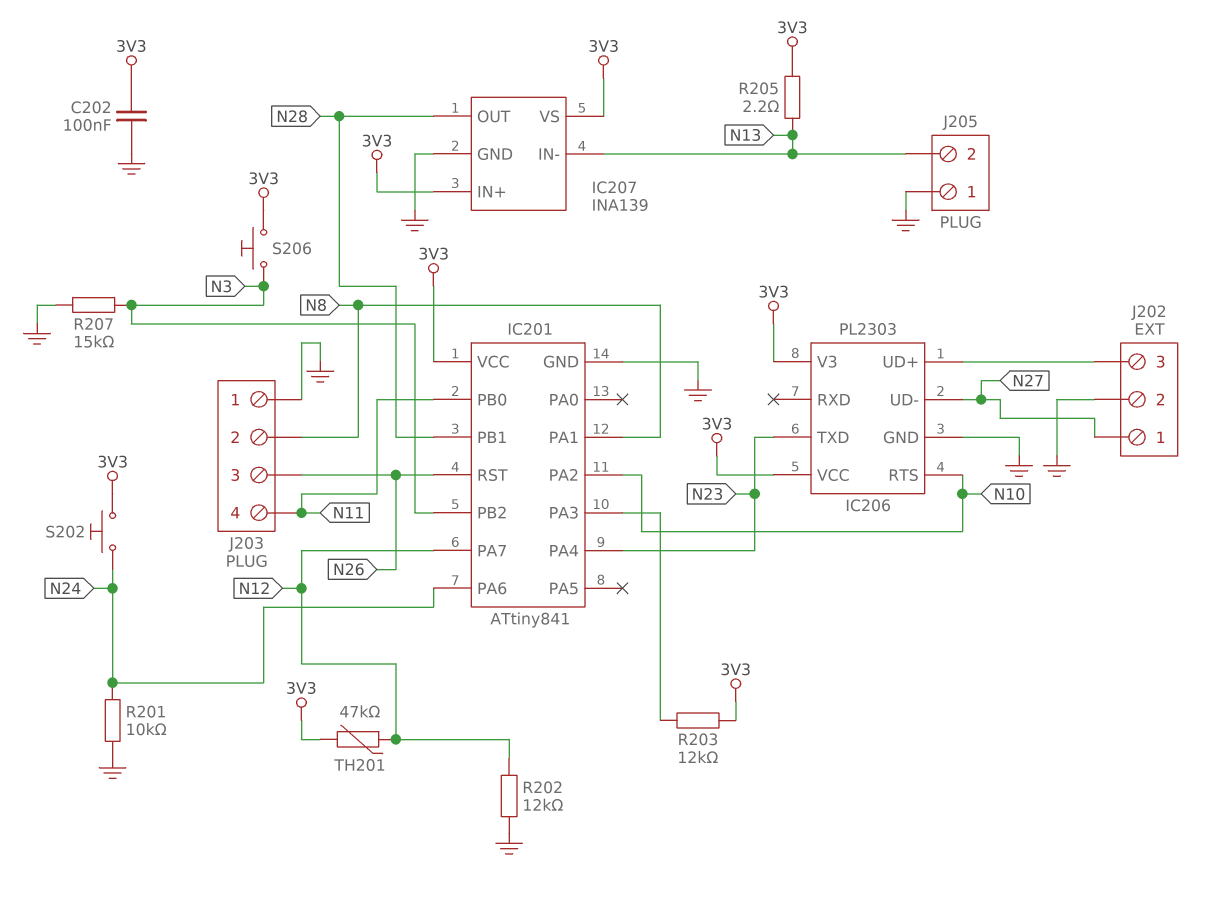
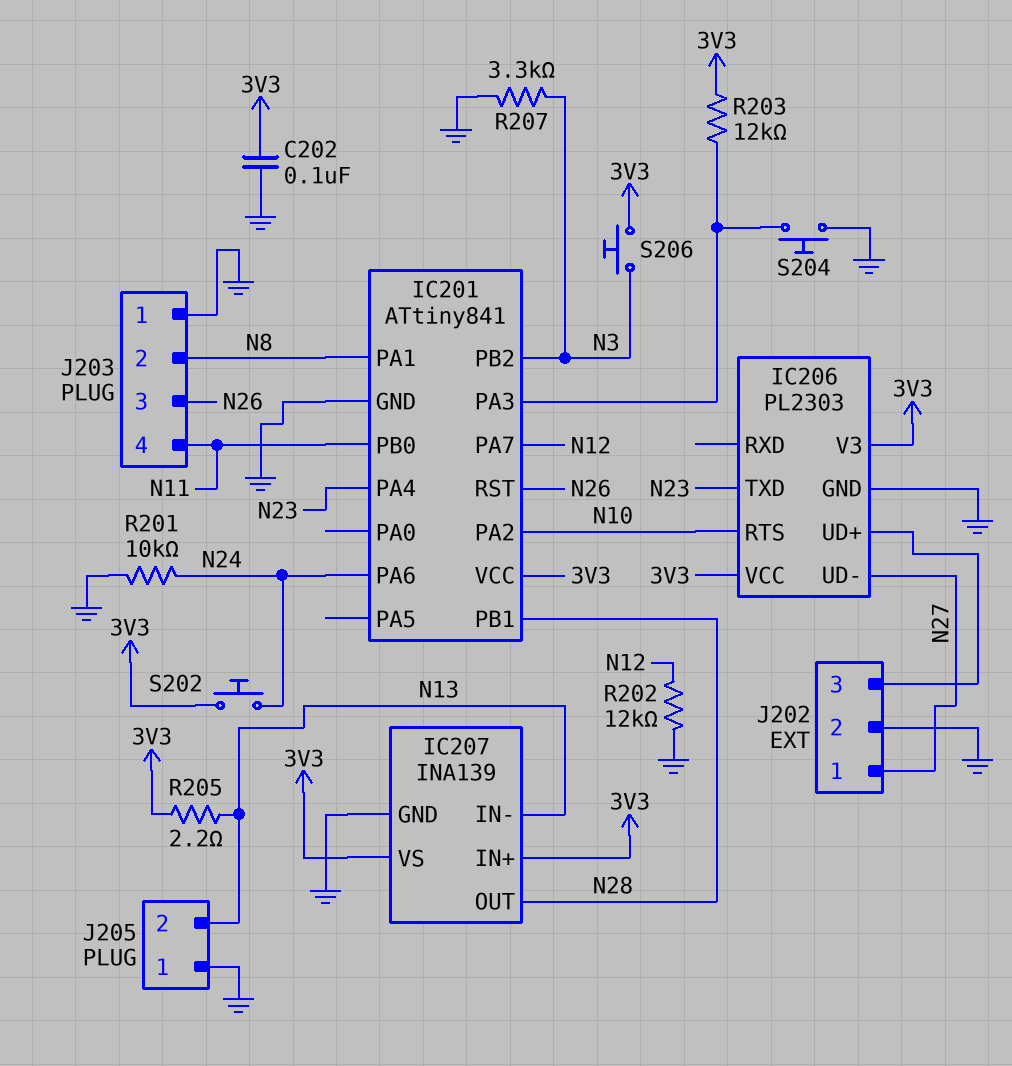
R207: 15k (GND, N3) -> 3.3k (GND, N3)
S204: none -> button (GND, IC201/PA3)
TH201: 47k (3V3, N12) -> none

